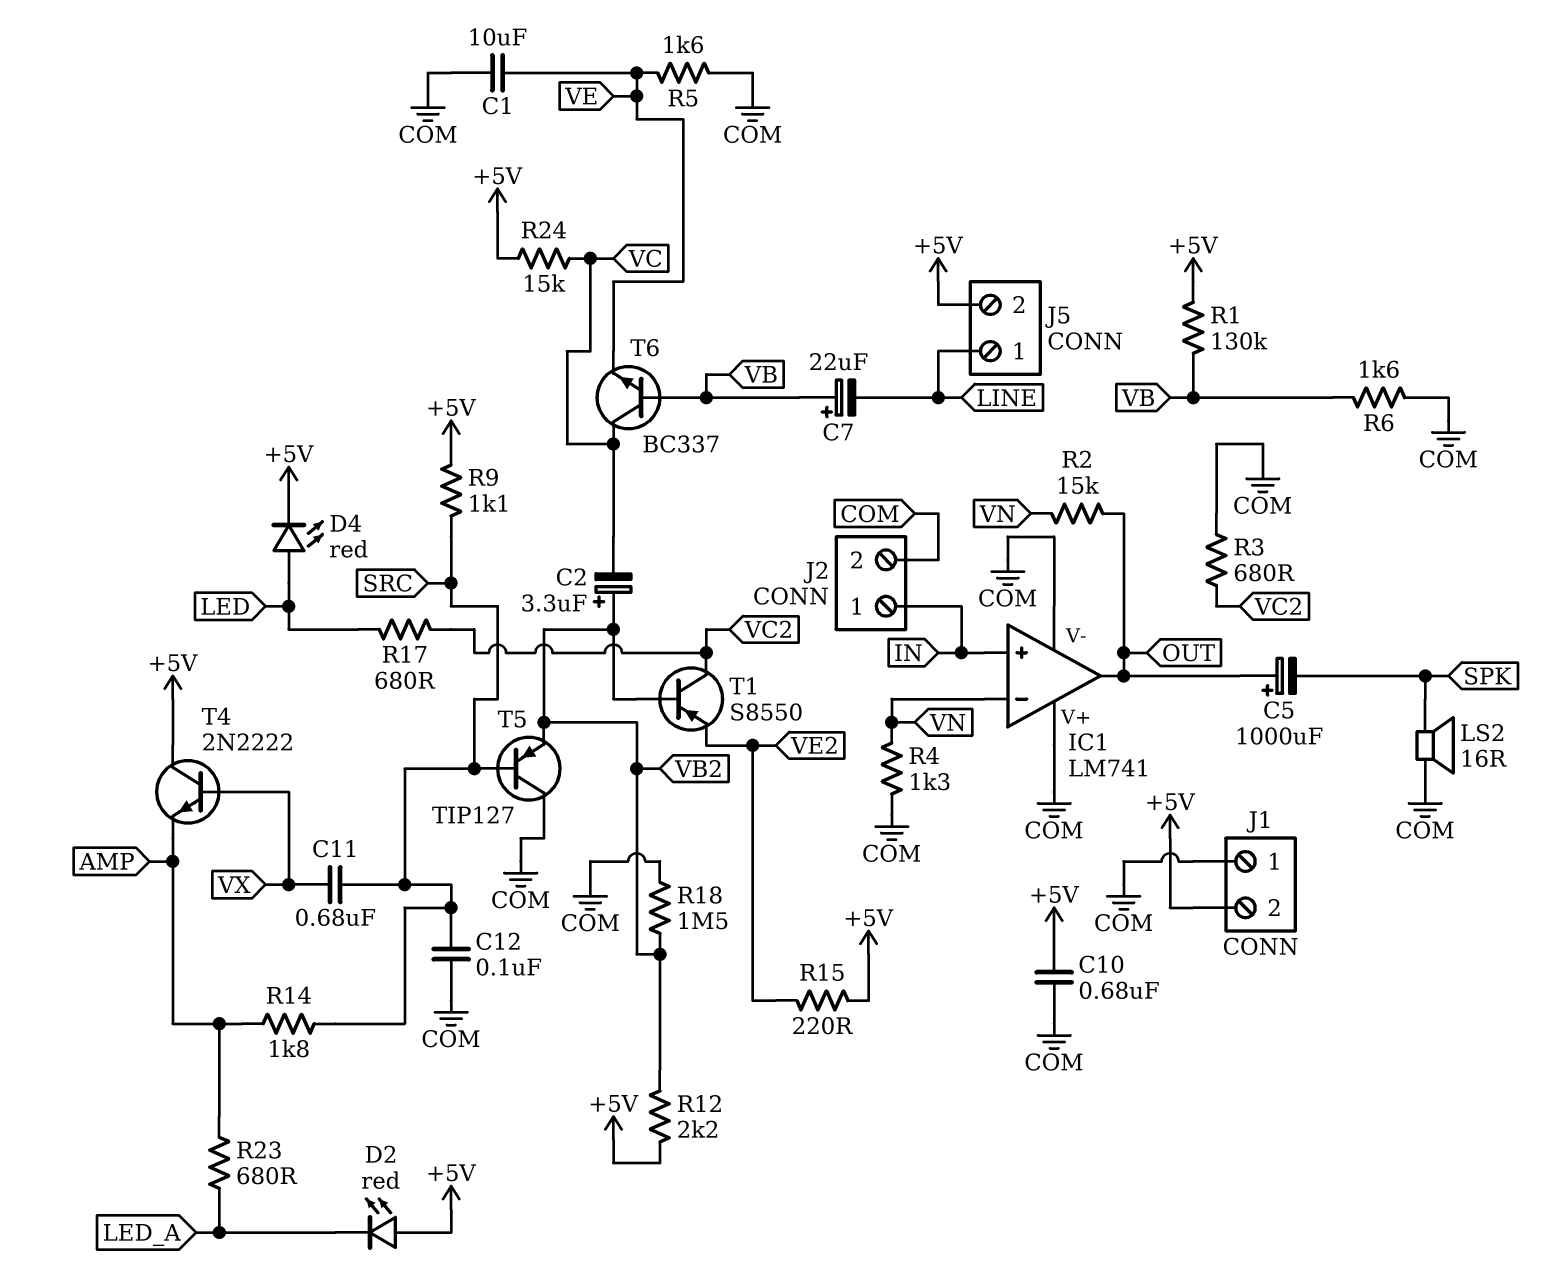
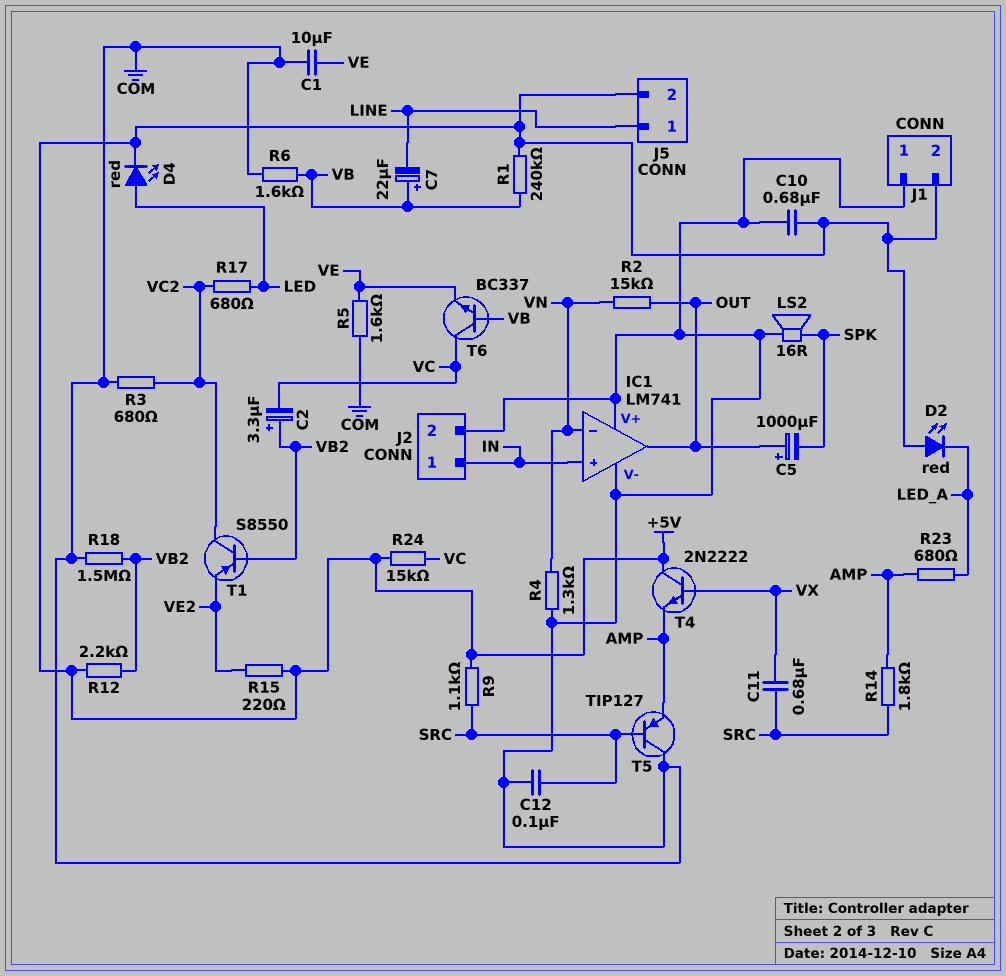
R1: 130k (+5V, VB) -> 240k (+5V, VB)
T5: PNP TIP127 (B SRC, C COM, E VB2) -> PNP TIP127 (B SRC, C COM, E AMP)

